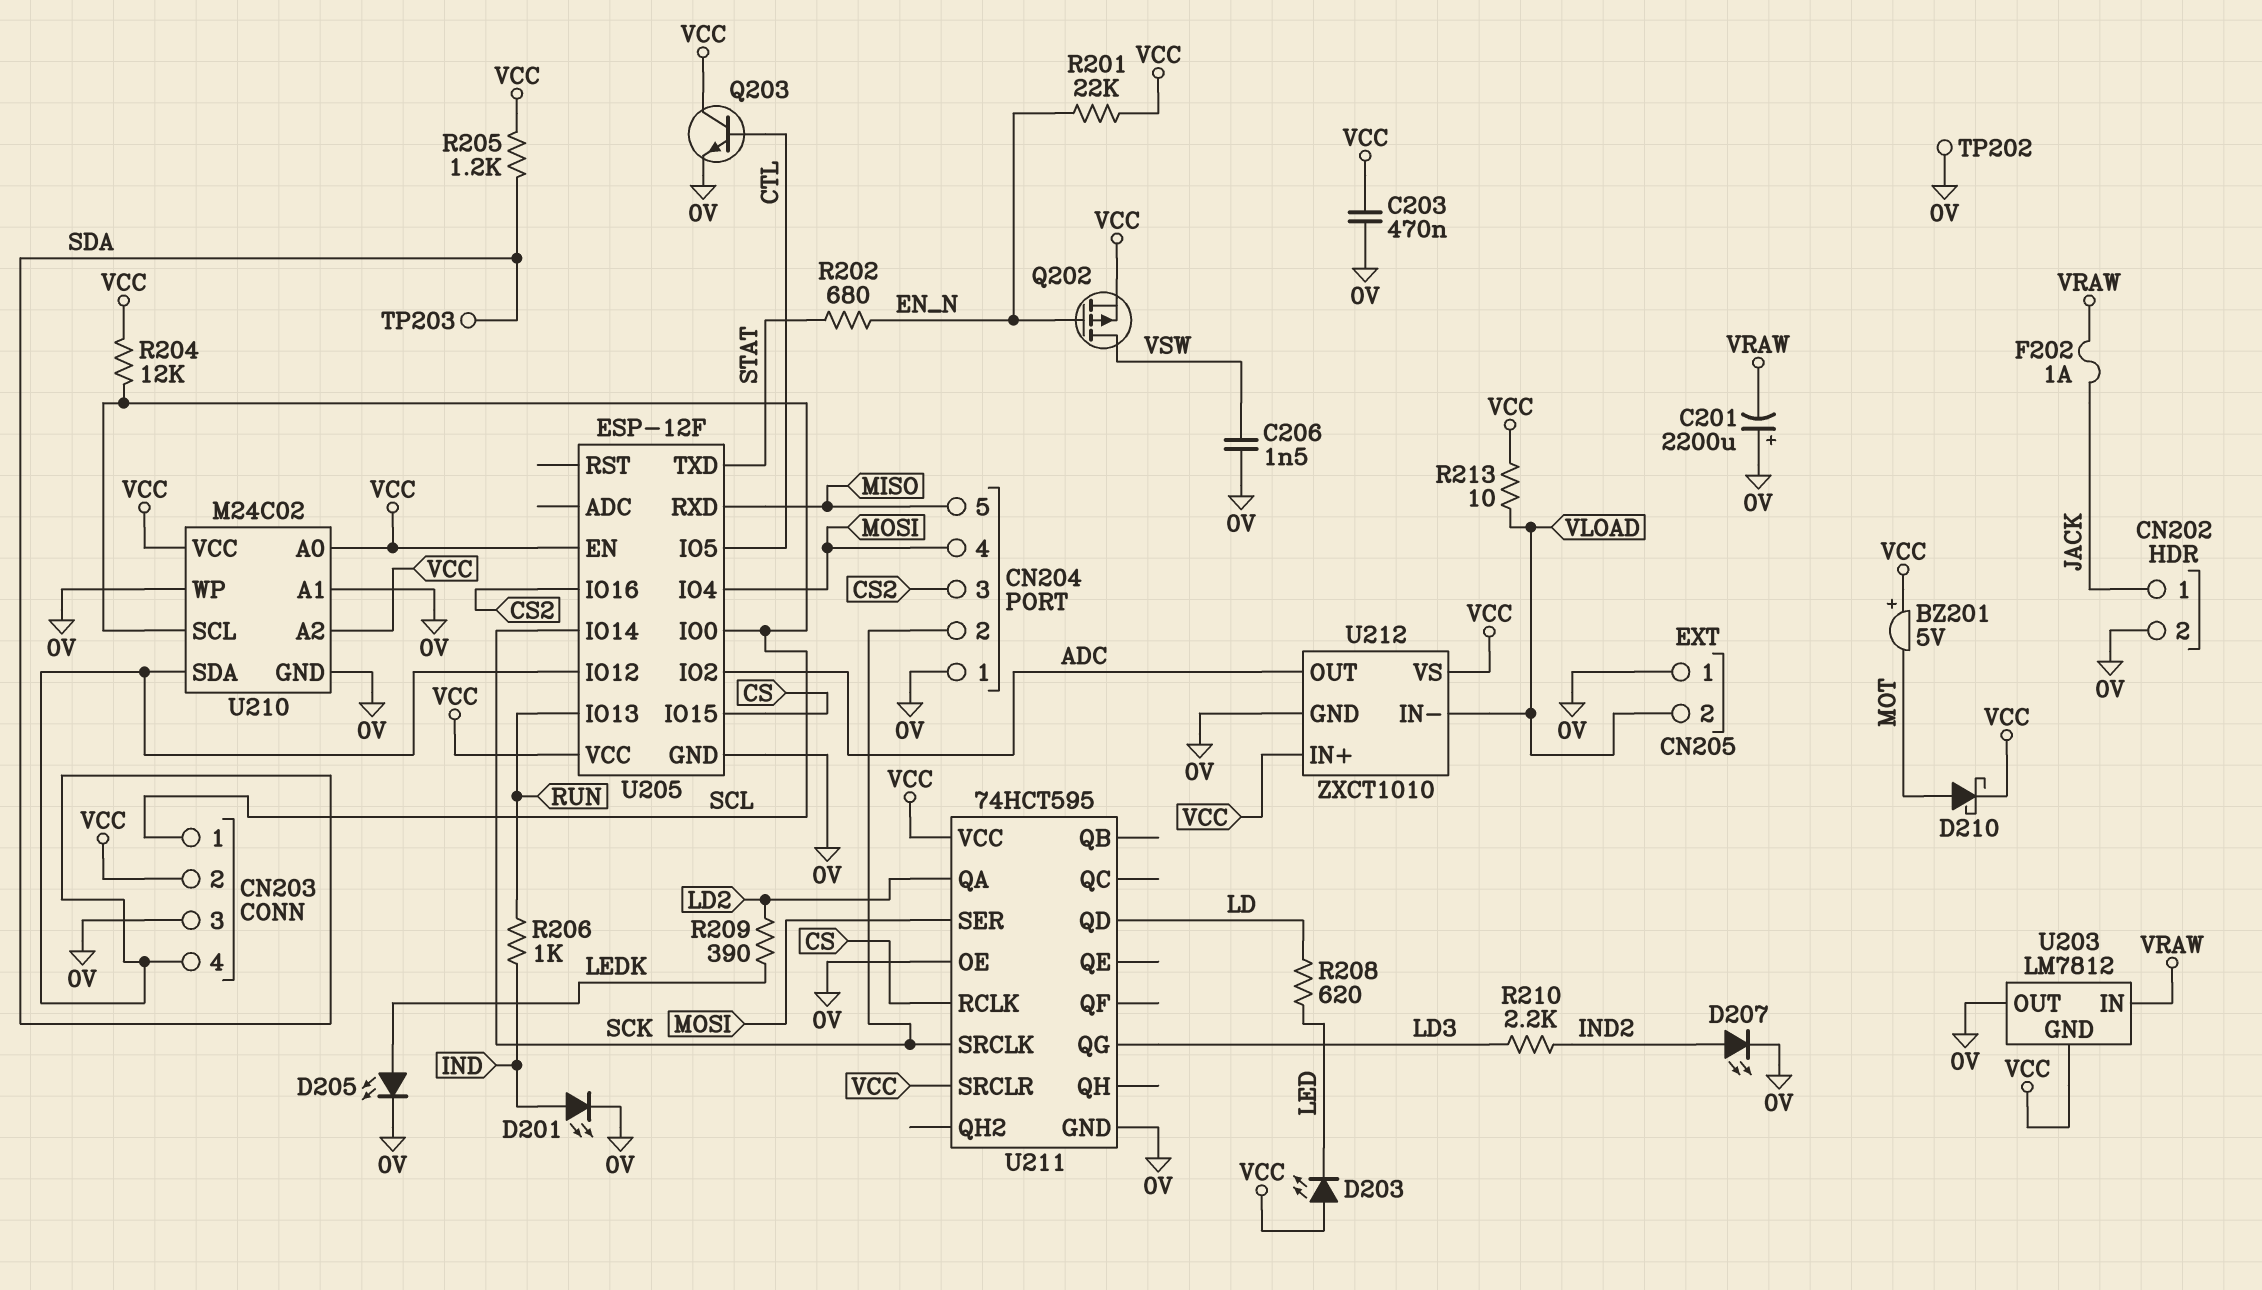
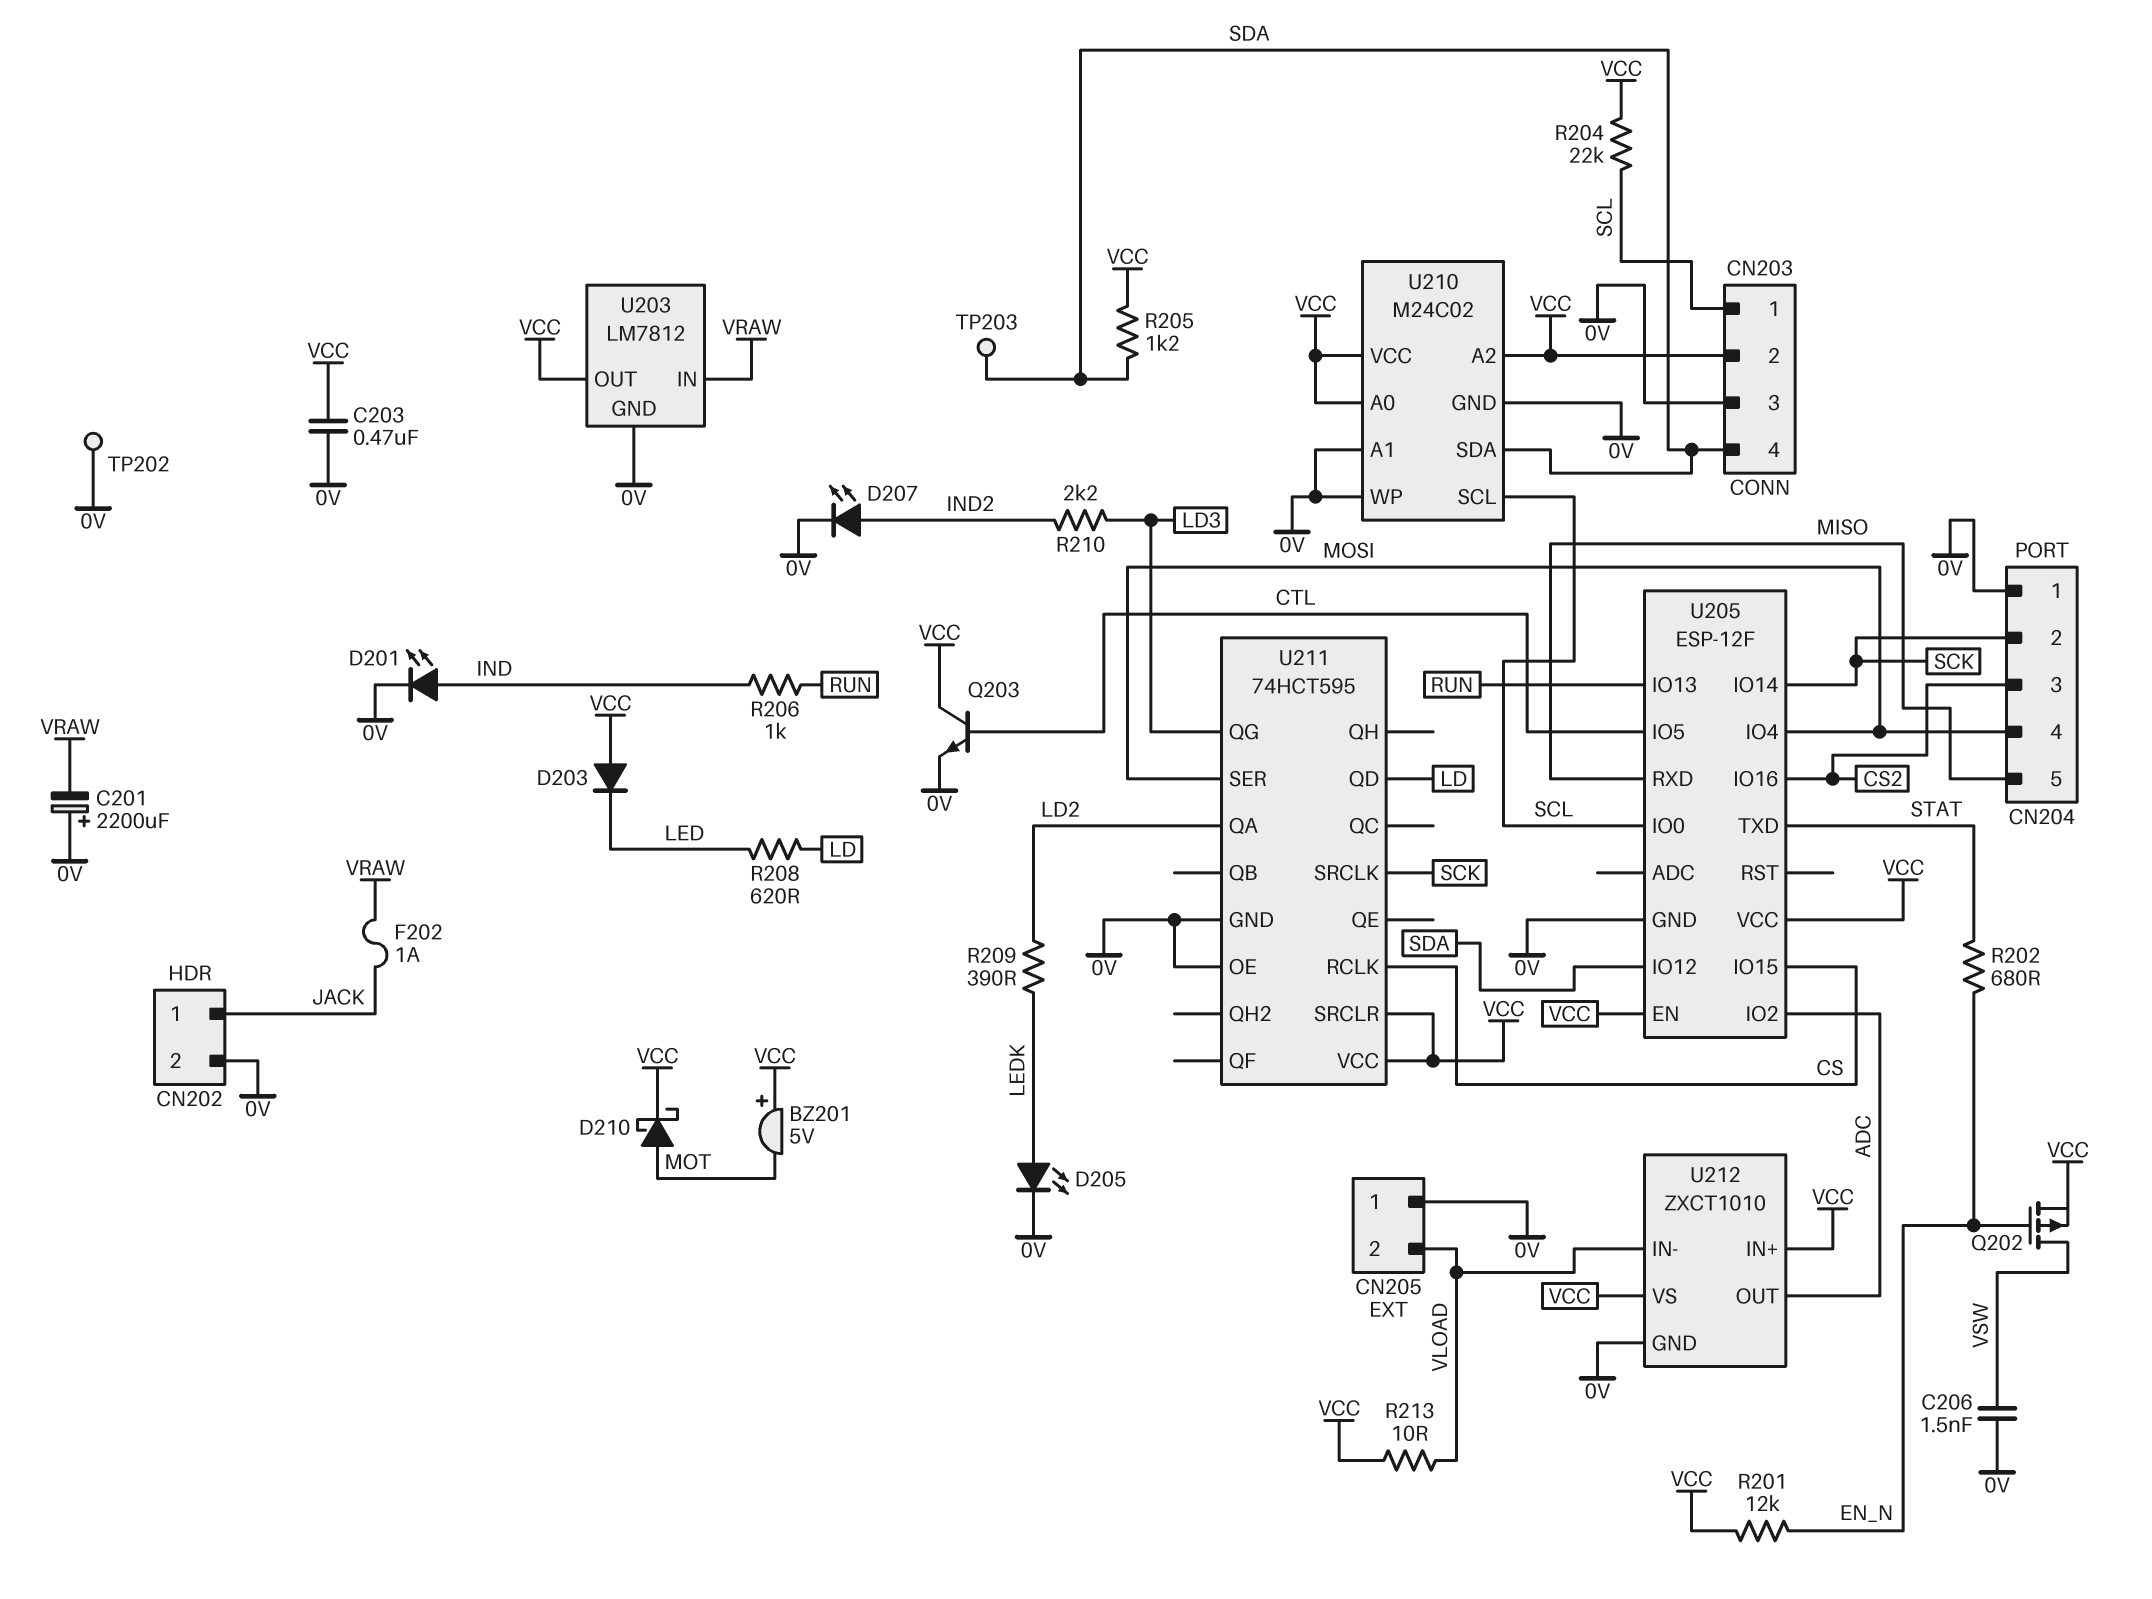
D203: LED (A VCC, K LED) -> diode (A VCC, K LED)
R201: 22k (EN_N, VCC) -> 12k (EN_N, VCC)
R204: 12k (SCL, VCC) -> 22k (SCL, VCC)
U203 pin GND: VCC -> 0V
U203 pin OUT: 0V -> VCC

